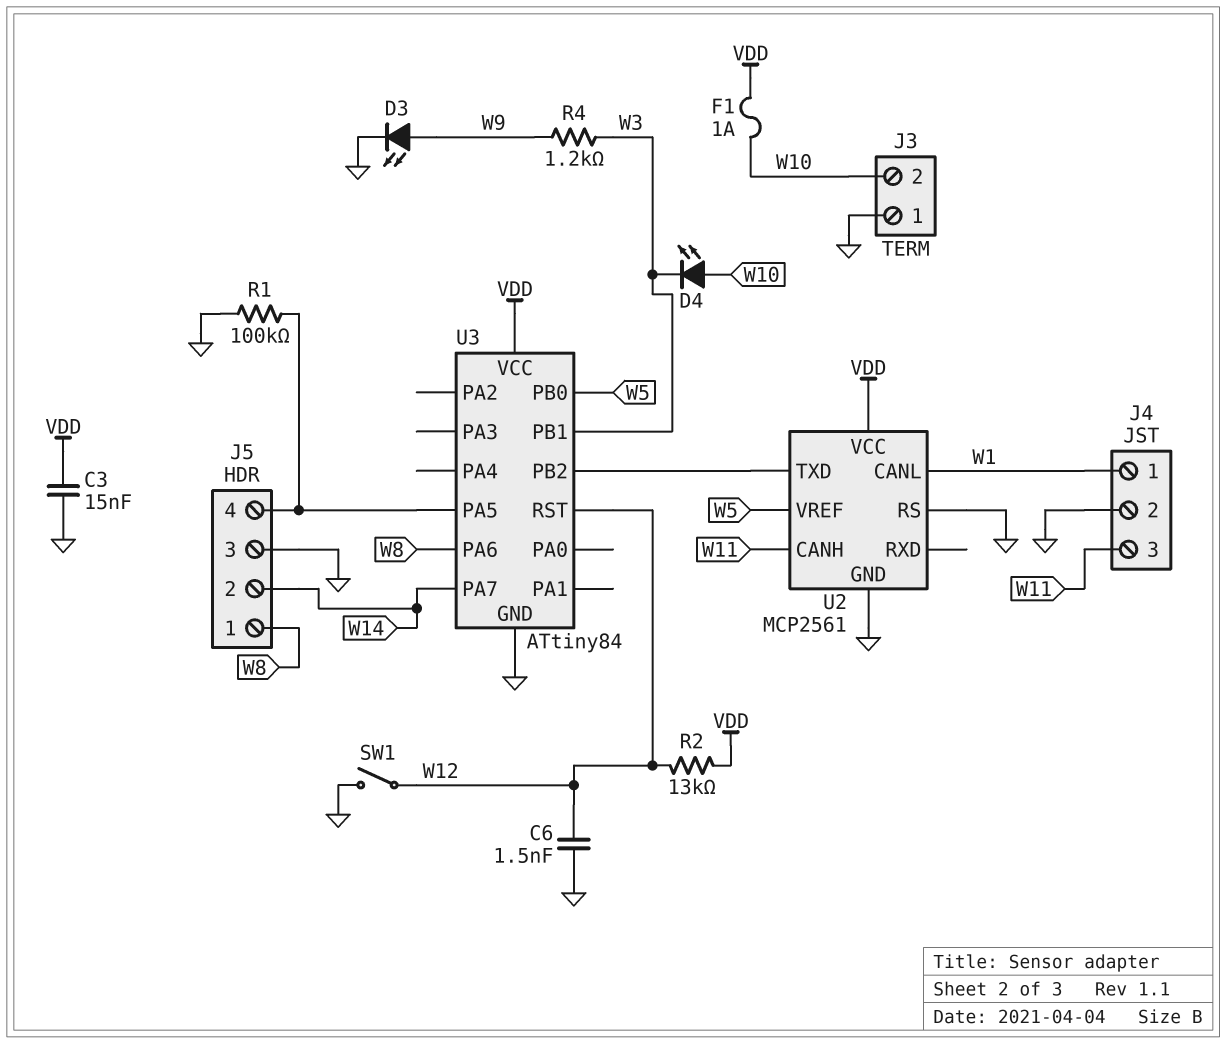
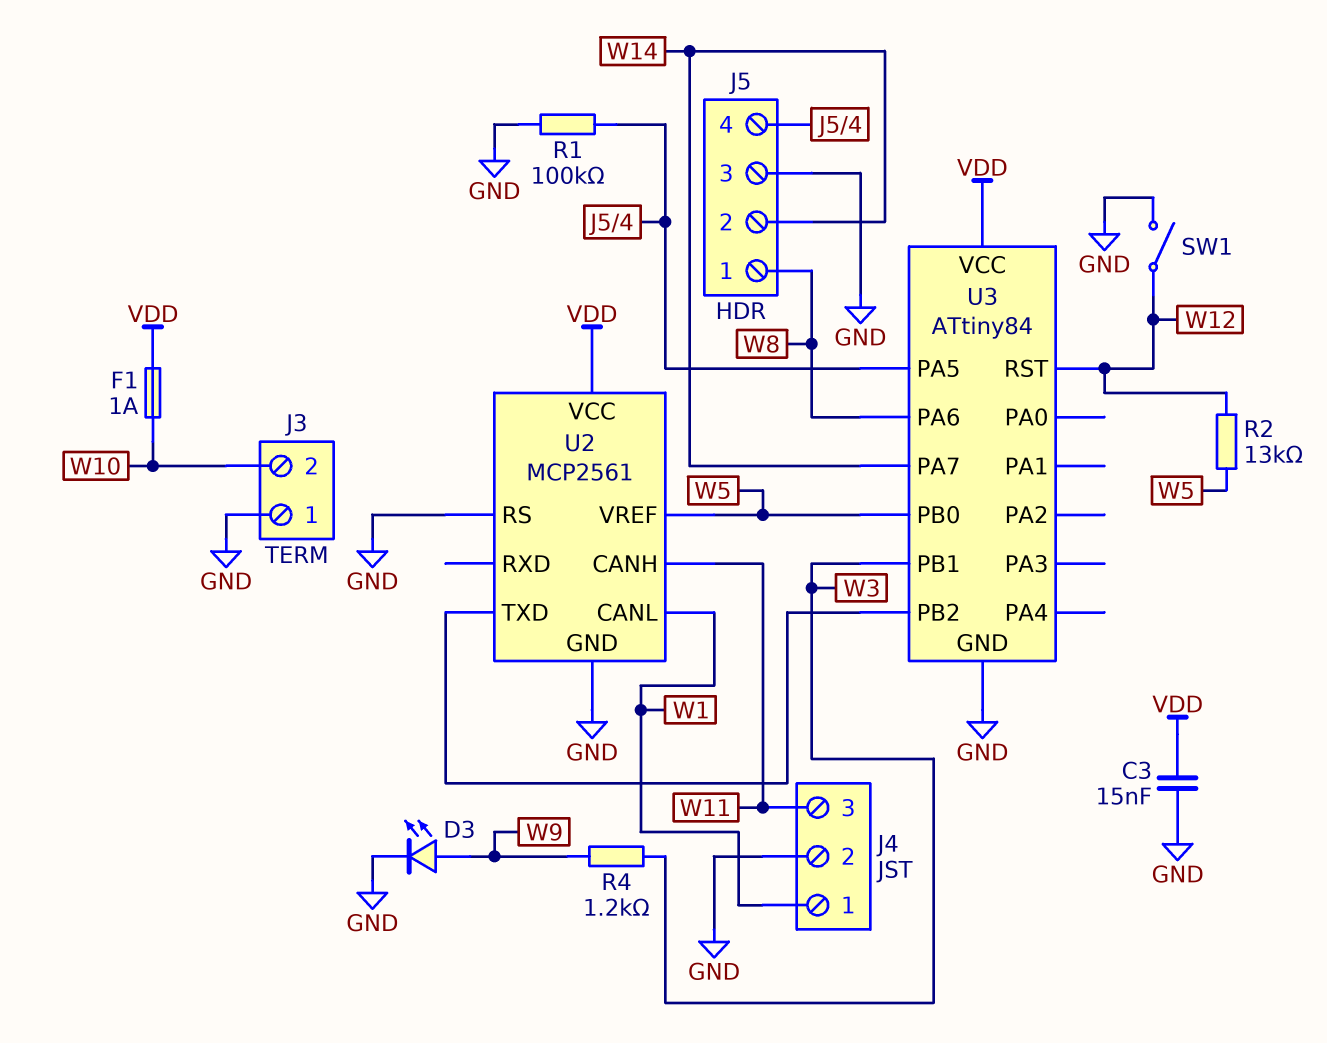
C6: 1.5nF (GND, W12) -> none
D4: LED (A W10, K W3) -> none
R2: 13k (VDD, W12) -> 13k (W5, W12)

